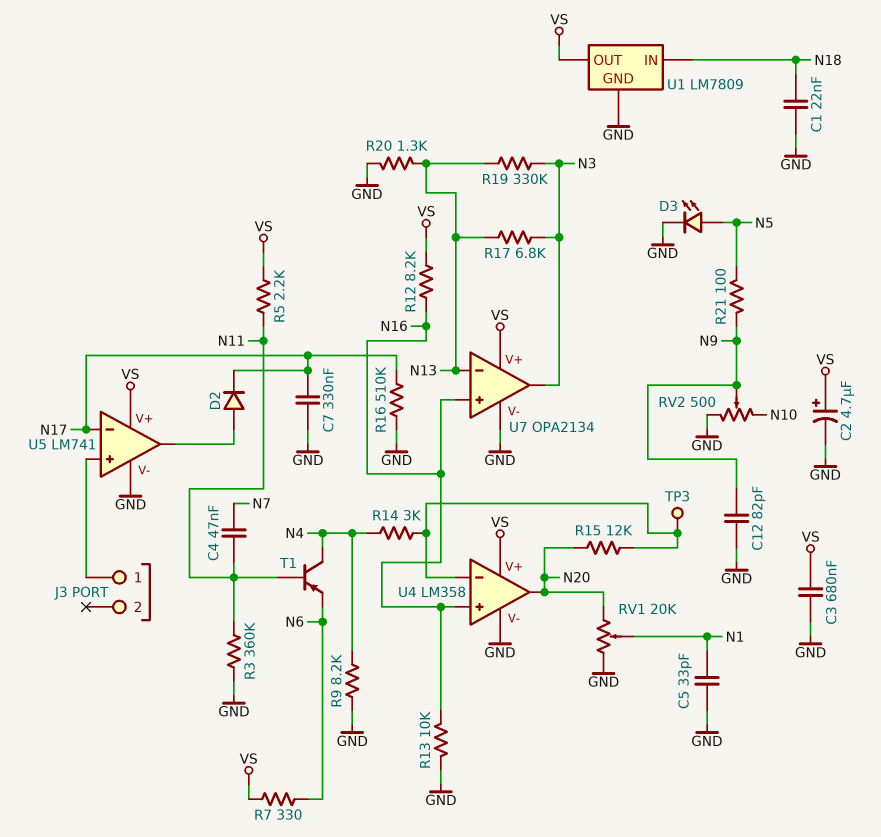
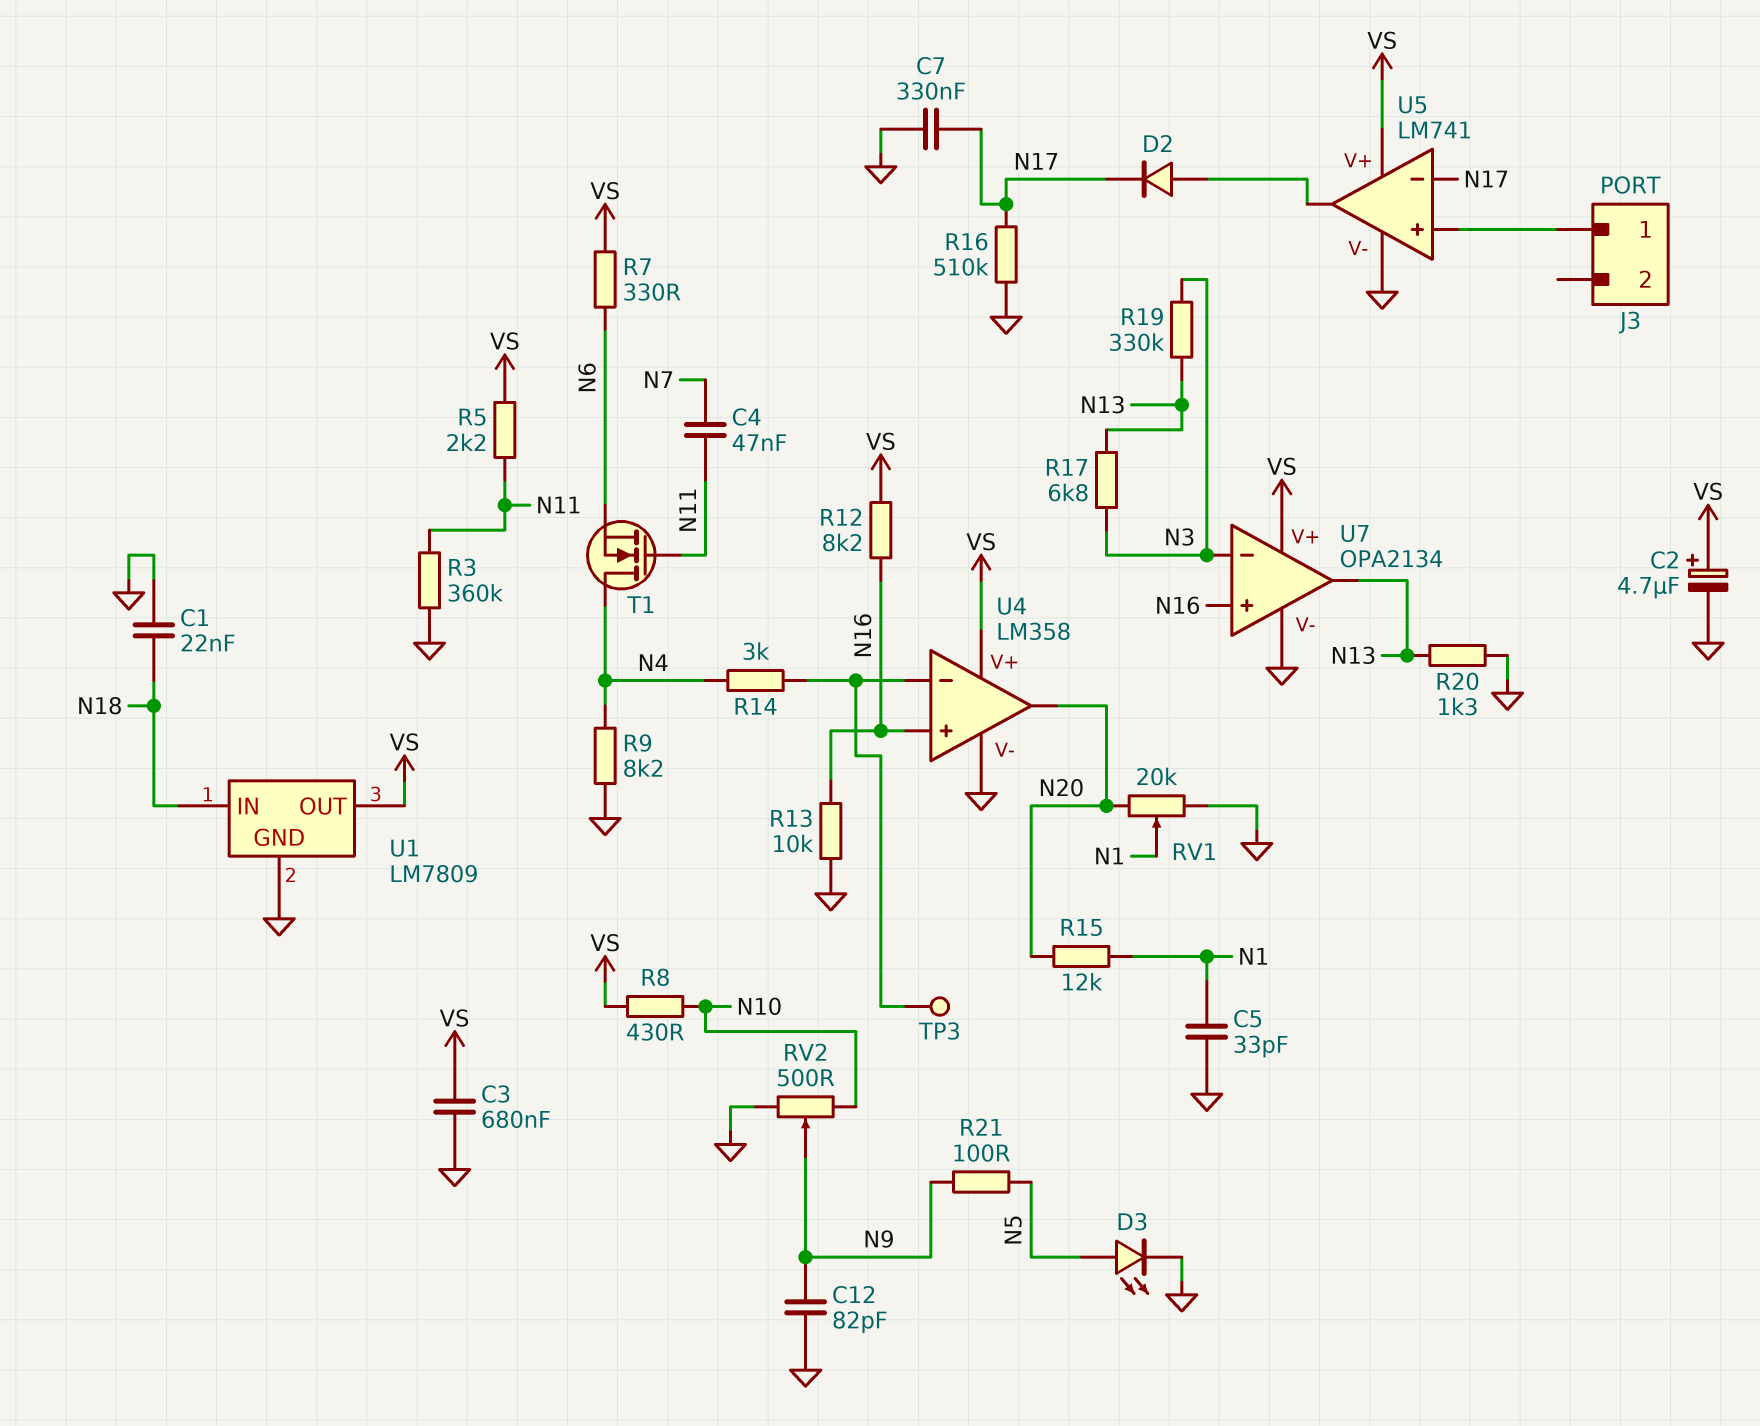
R8: none -> 430 (N10, VS)
R15: 12k (N20, U4/in-) -> 12k (N1, N20)
T1: PNP (B N11, C N4, E N6) -> NMOS (G N11, D N4, S N6)
U7 pin in-: N13 -> N3
U7 pin out: N3 -> N13

